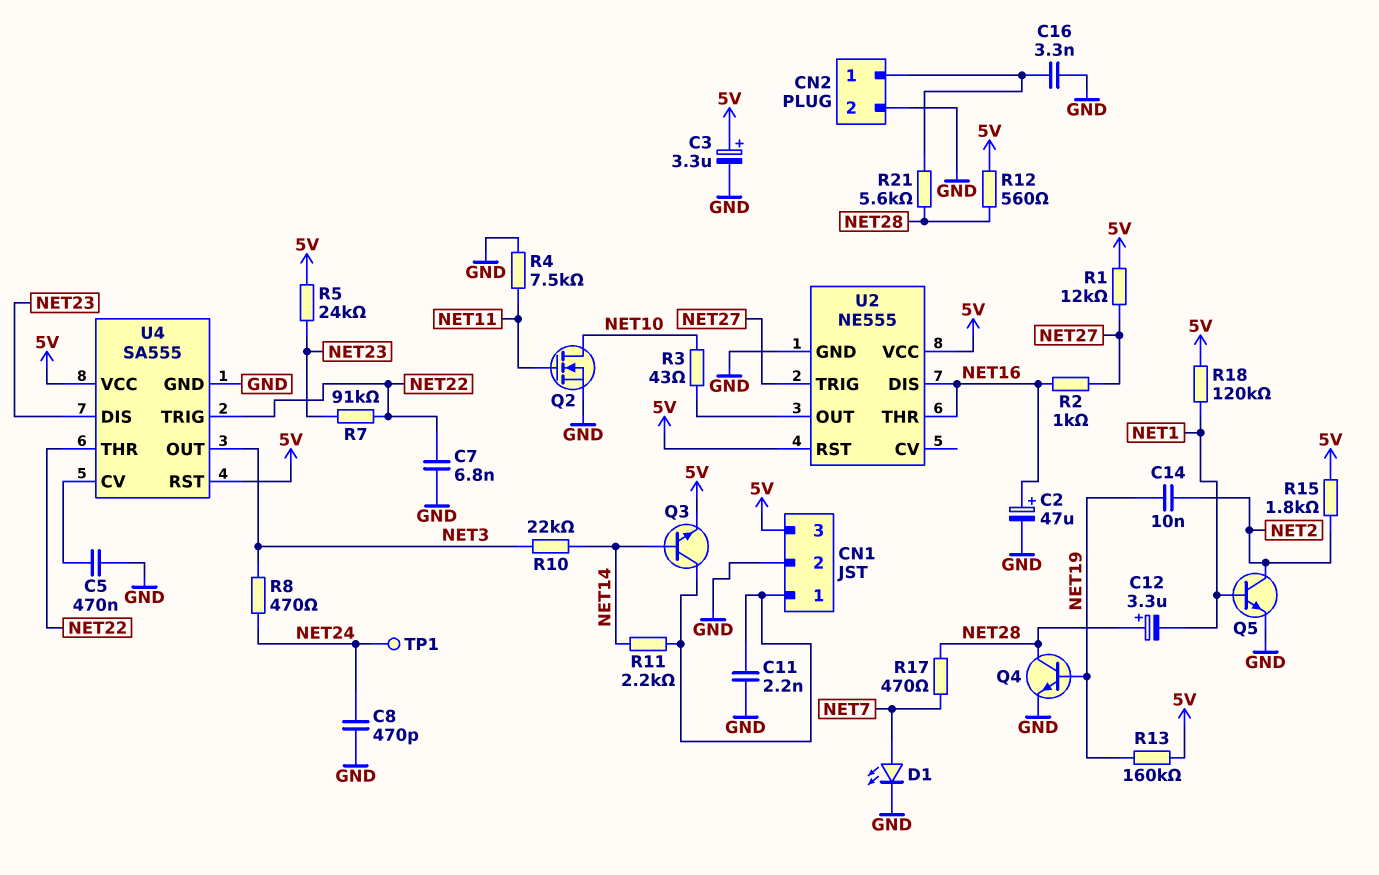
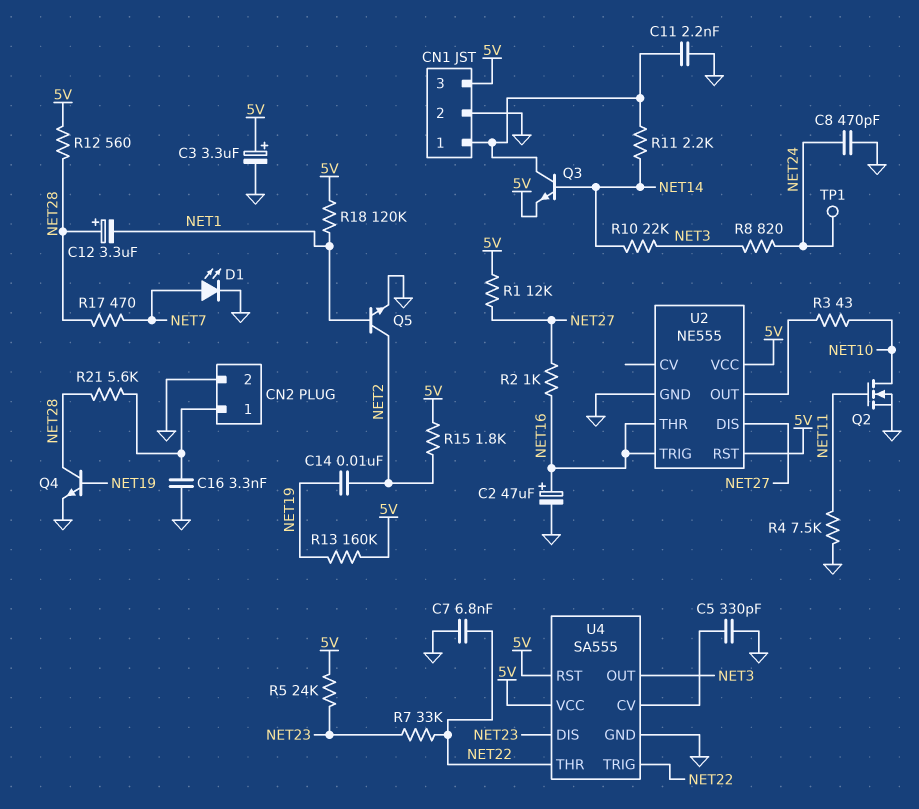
C5: 470nF (GND, U4/CV) -> 330pF (GND, U4/CV)
R7: 91k (NET22, NET23) -> 33k (NET22, NET23)
R8: 470 (NET3, NET24) -> 820 (NET3, NET24)
U2 pin DIS: NET16 -> NET27
U2 pin TRIG: NET27 -> NET16

